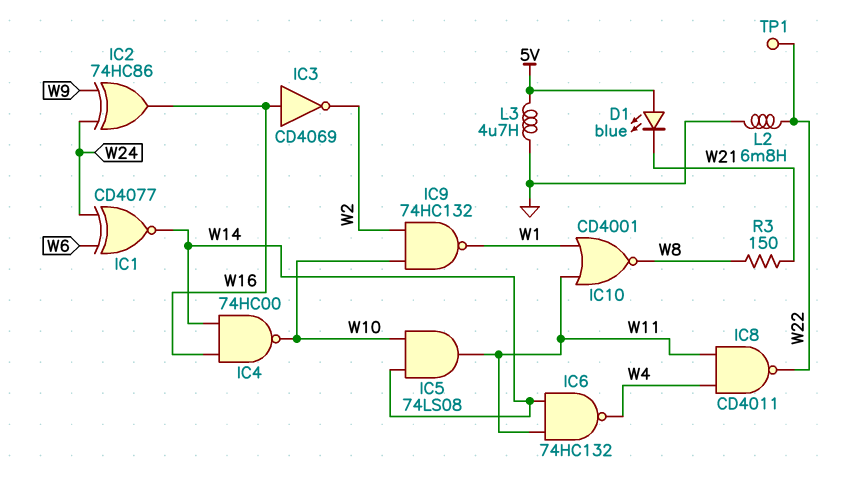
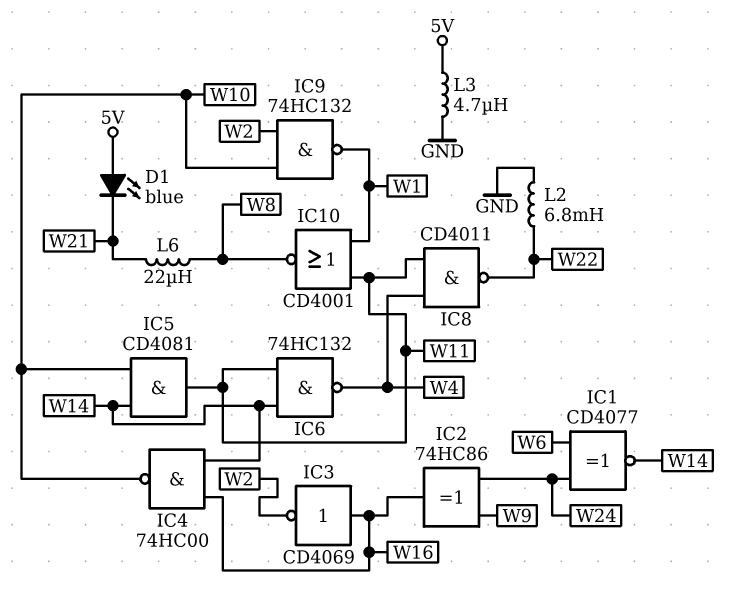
IC5: AND 74LS08 (in W10, in W14, out W11) -> AND CD4081 (in W10, in W14, out W11)
L6: none -> 22uH (W8, W21)
R3: 150 (W8, W21) -> none
TP1: test point (W22) -> none

